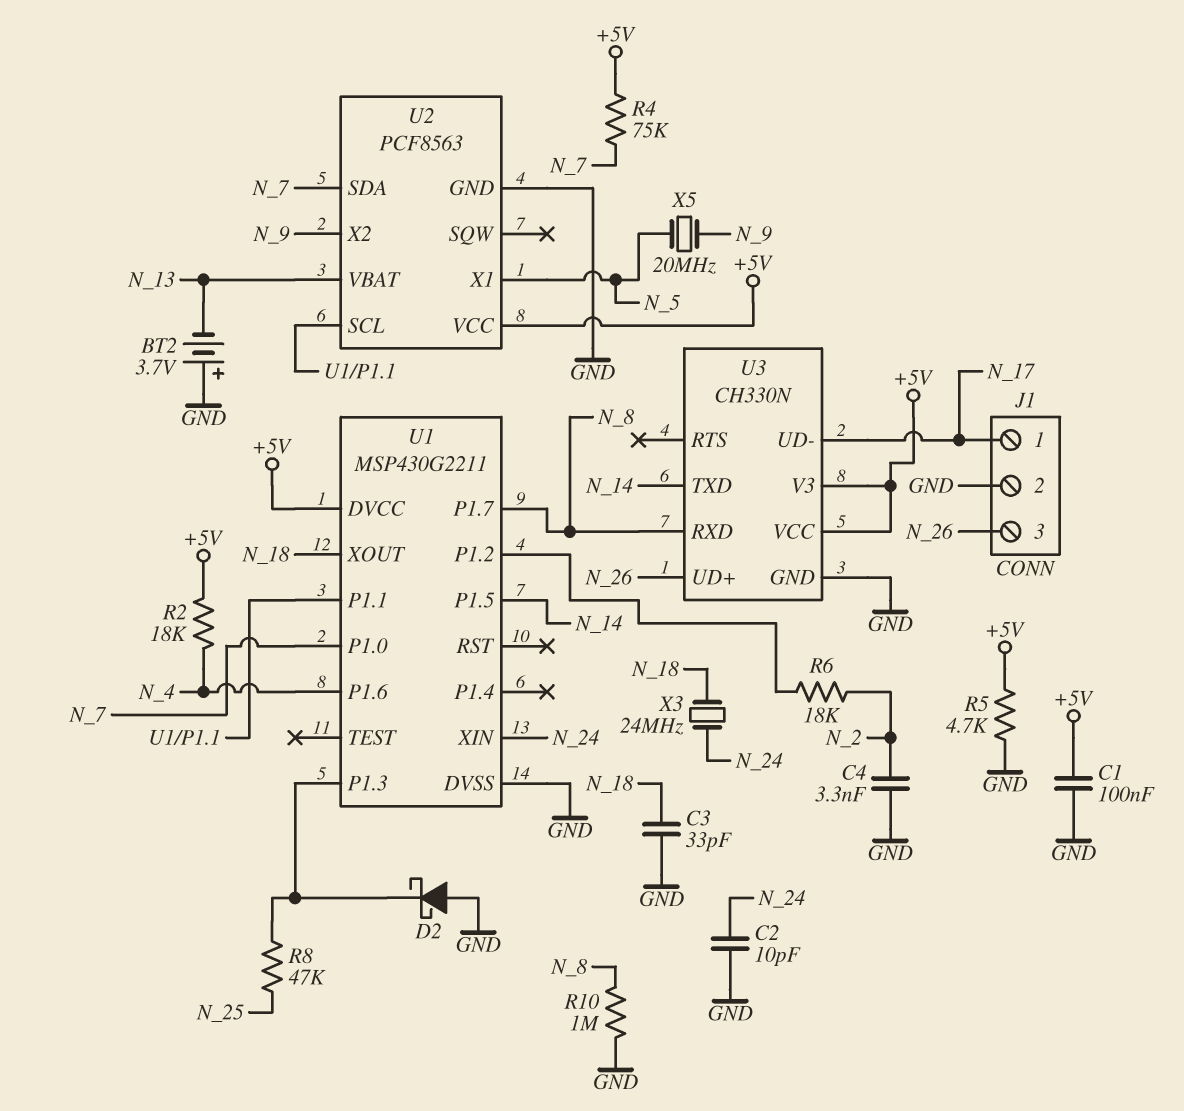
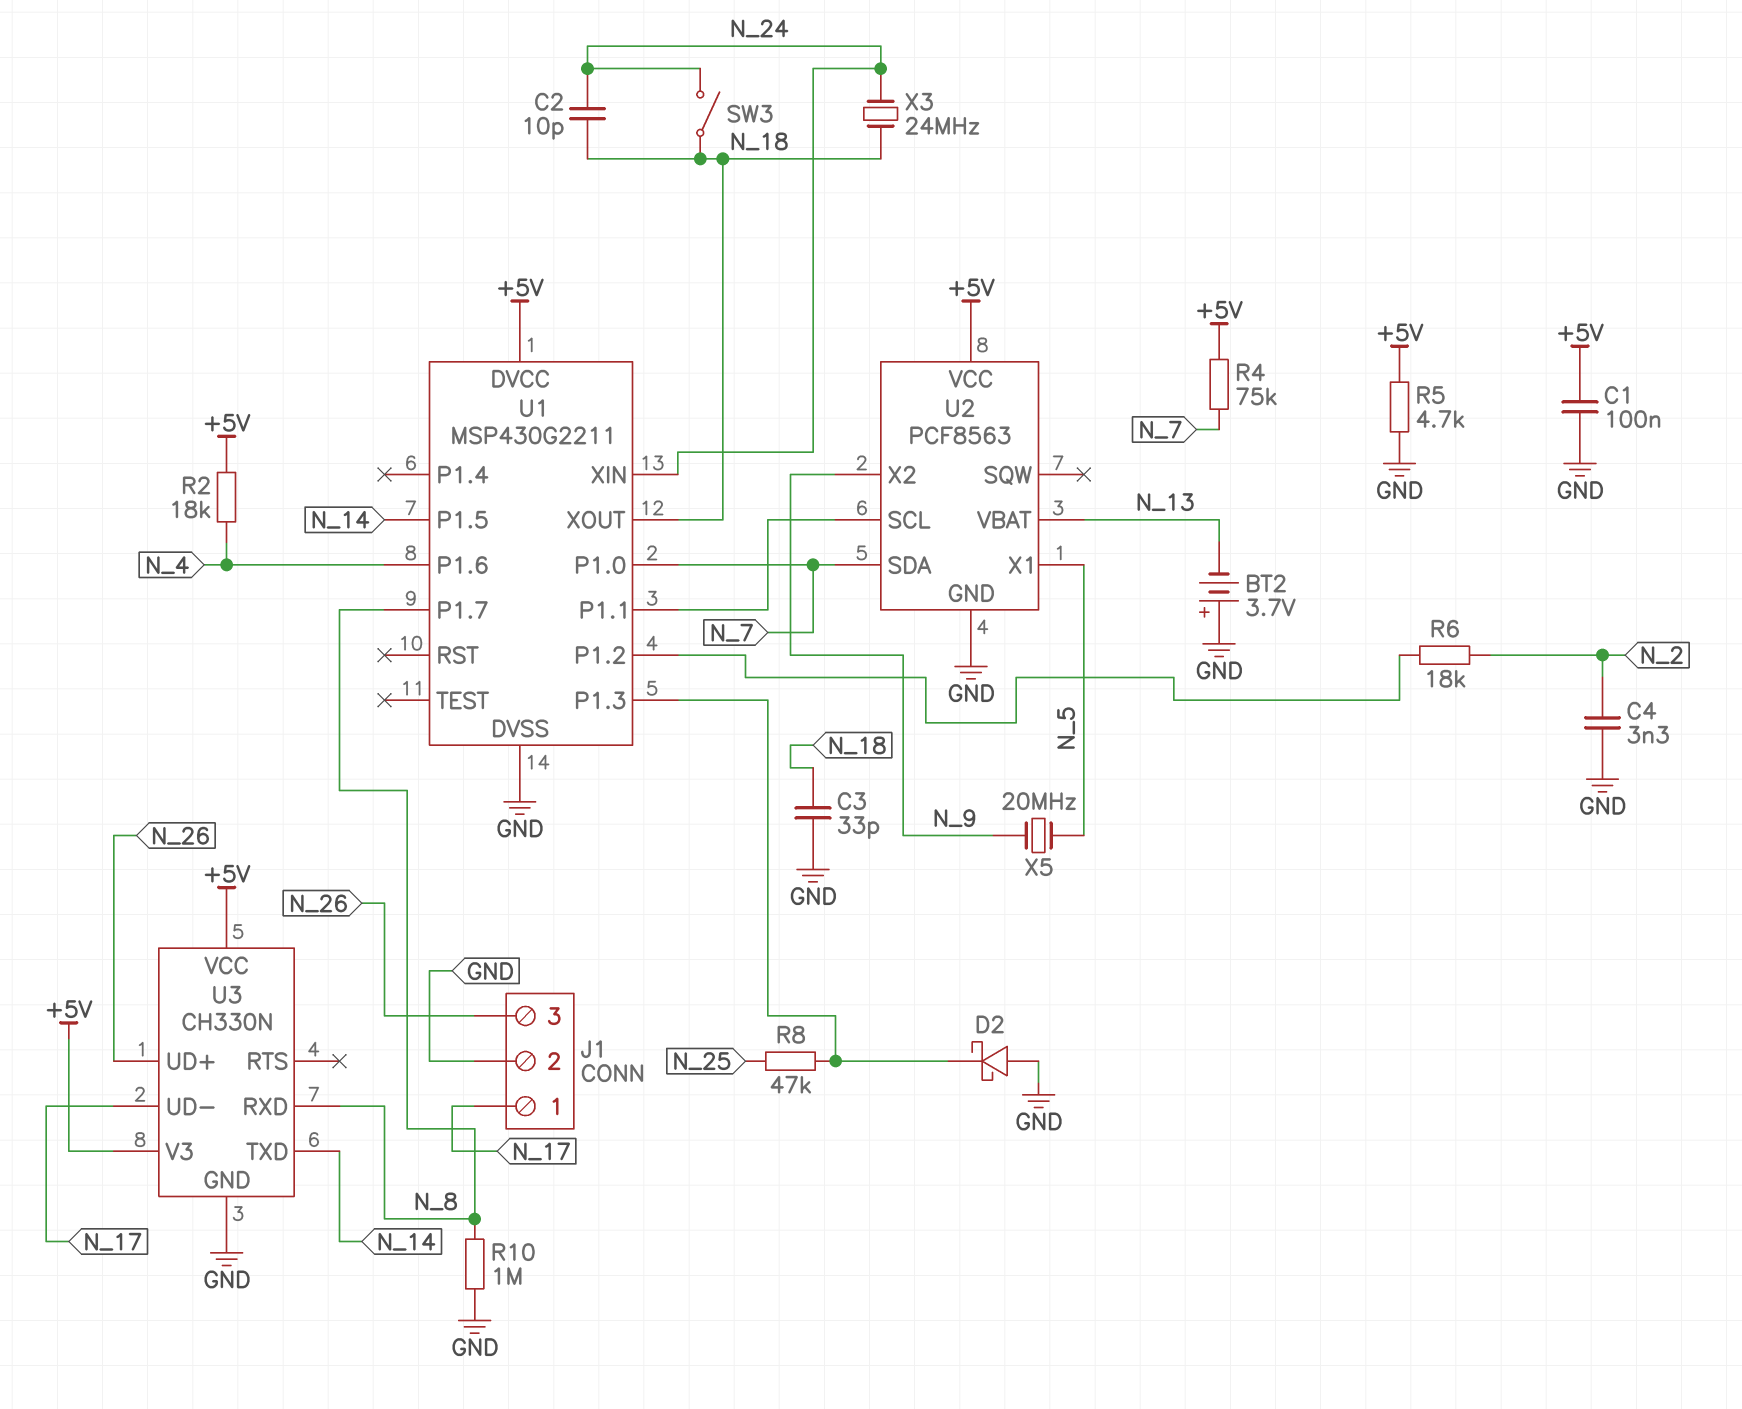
C2: 10pF (GND, N_24) -> 10pF (N_18, N_24)
SW3: none -> switch (N_18, N_24)

